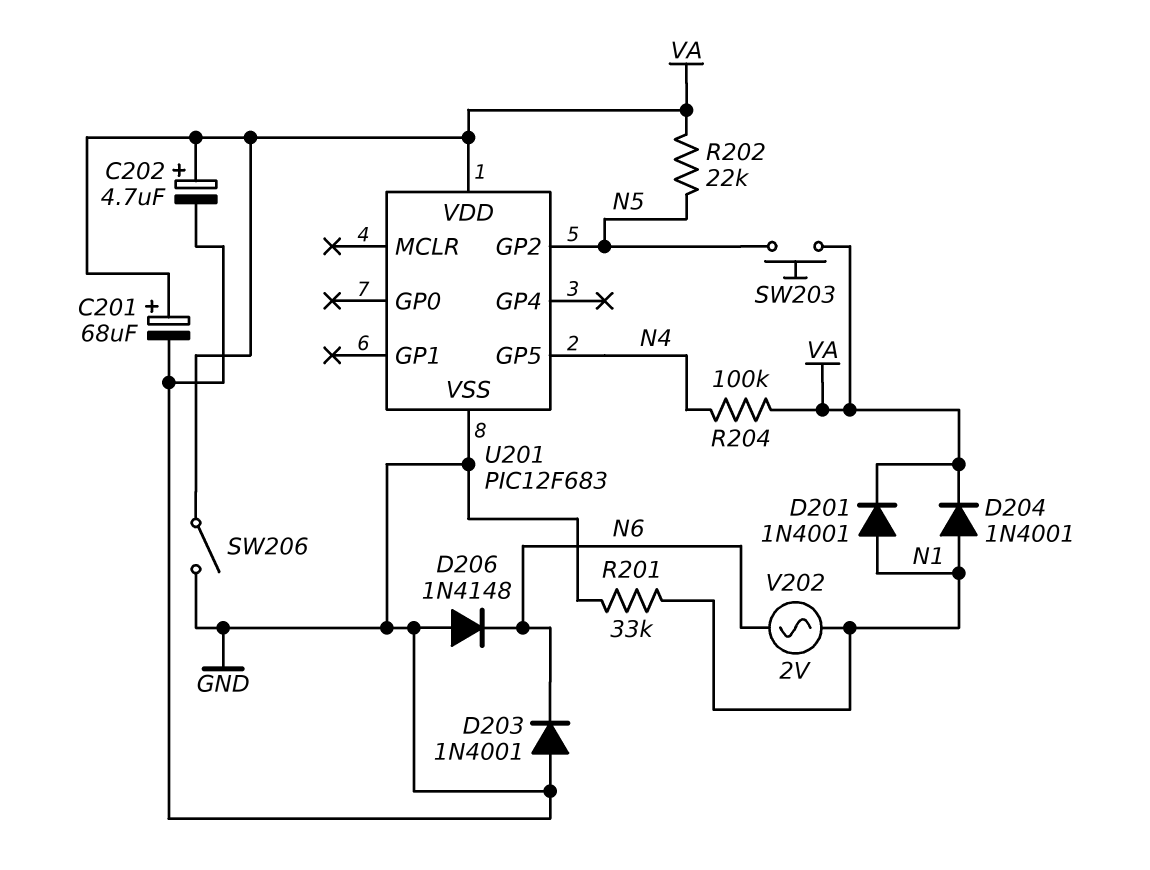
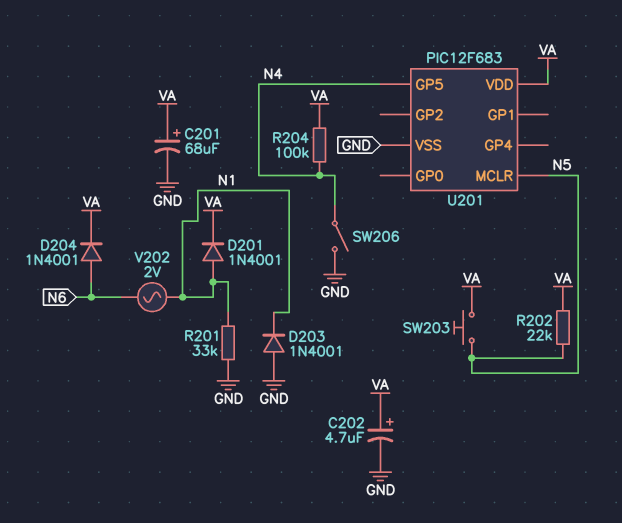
D203: diode 1N4001 (A GND, K N6) -> diode 1N4001 (A GND, K N1)
D204: diode 1N4001 (A N1, K VA) -> diode 1N4001 (A N6, K VA)
D206: diode 1N4148 (A GND, K N6) -> none
SW206: switch (GND, VA) -> switch (GND, N4)
U201 pin GP2: N5 -> none
U201 pin MCLR: none -> N5

